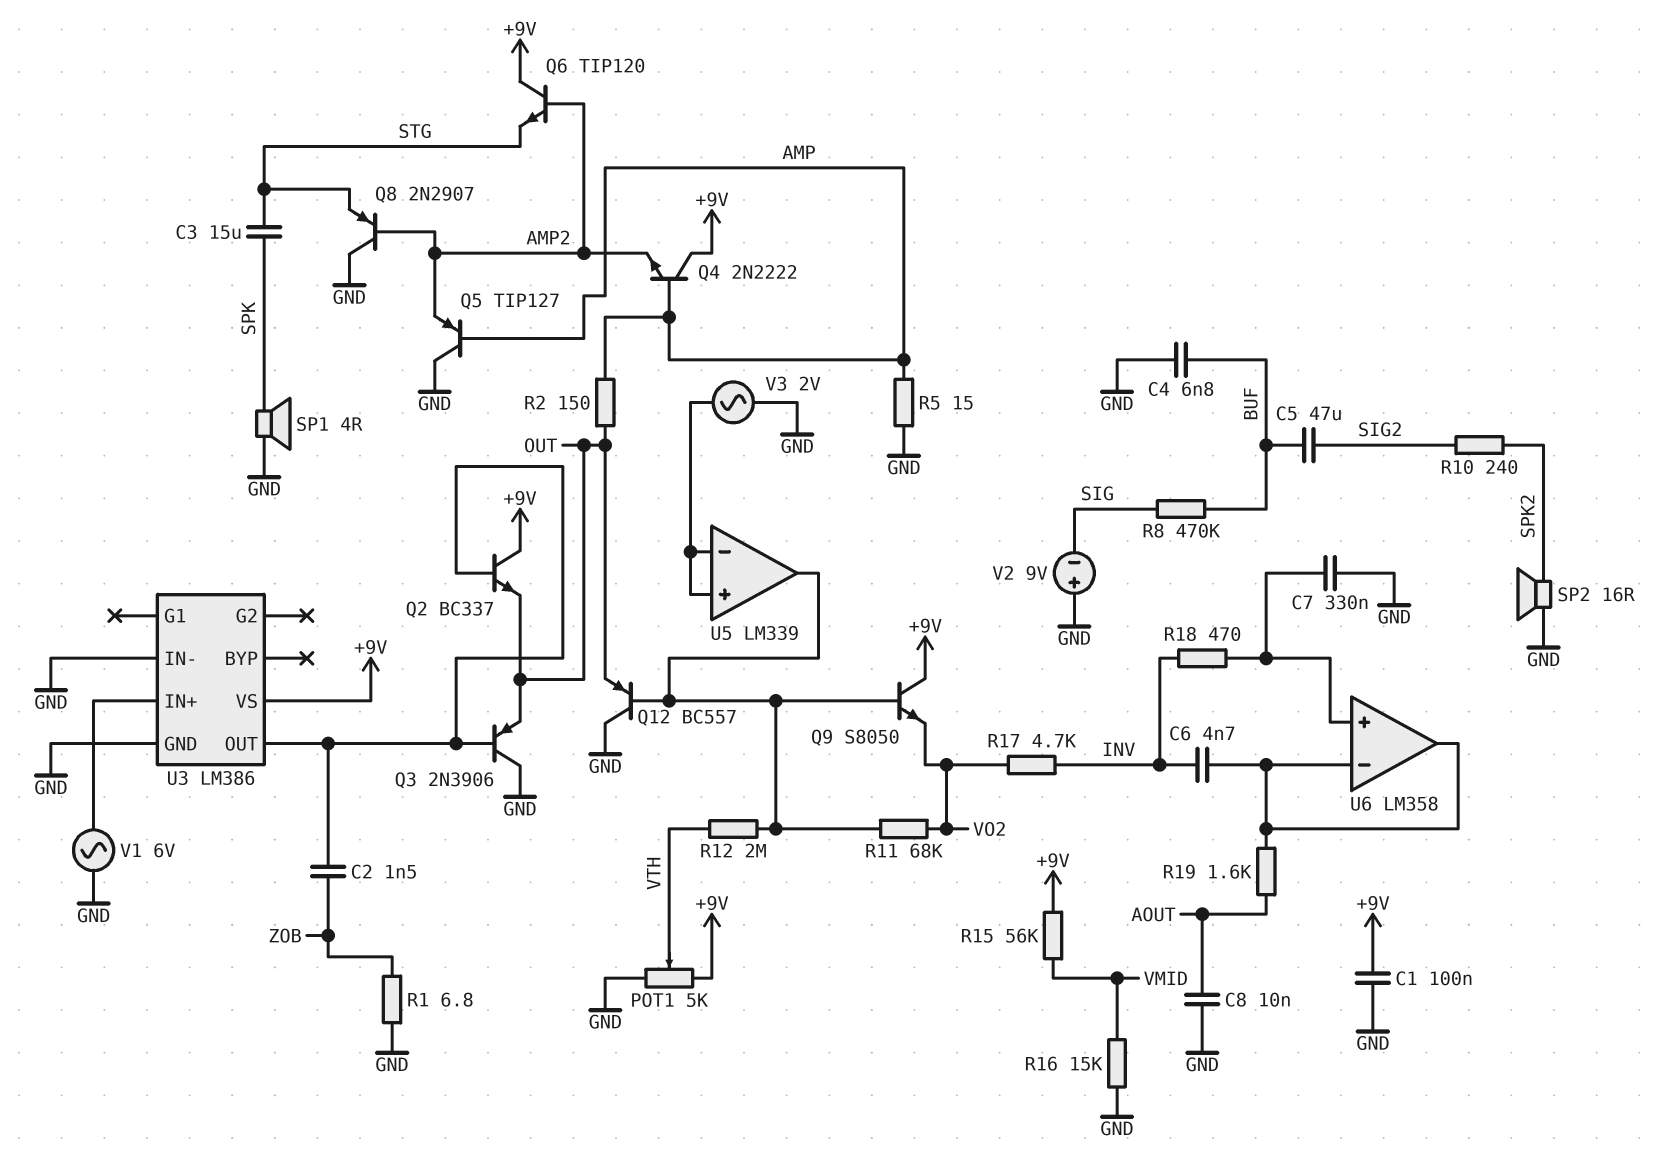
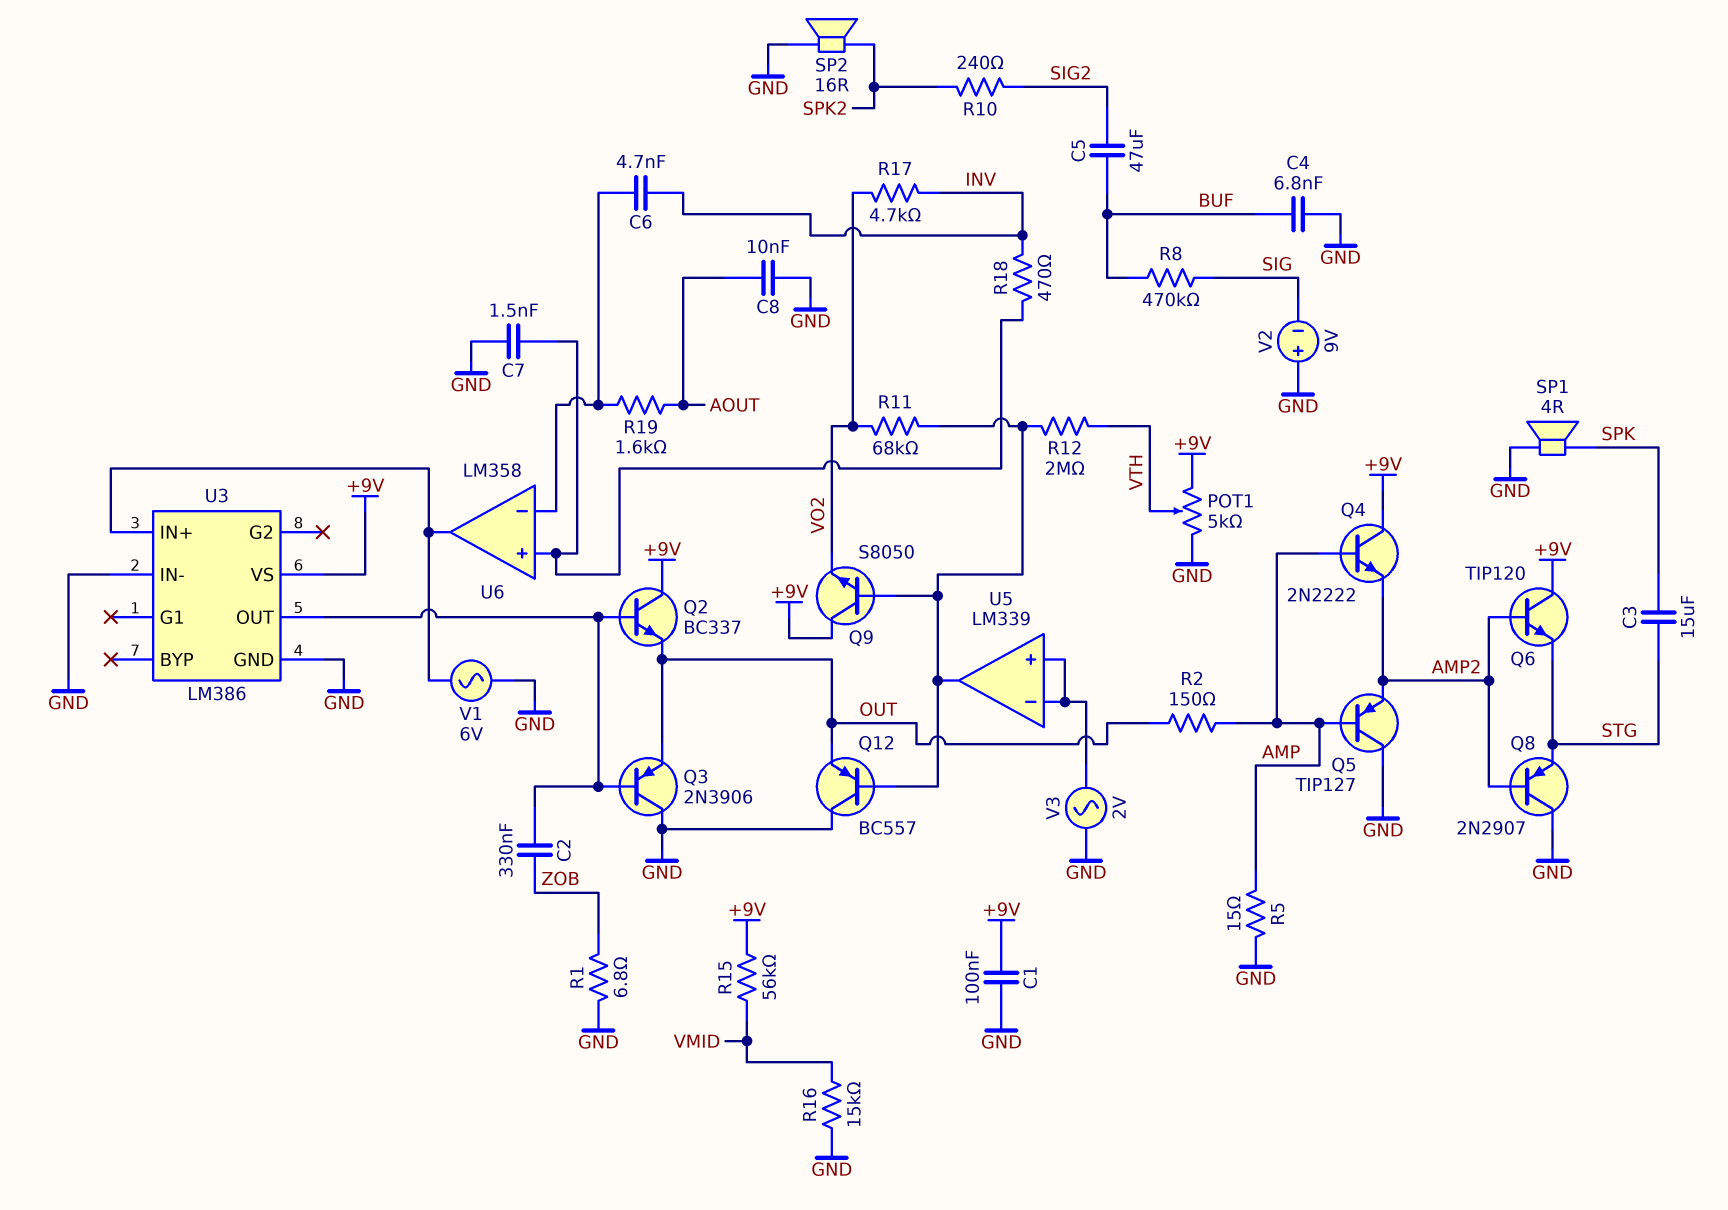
C2: 1.5nF (U3/OUT, ZOB) -> 330nF (U3/OUT, ZOB)
C7: 330nF (GND, U6/in+) -> 1.5nF (GND, U6/in+)
U6 pin out: U6/in- -> U3/IN+

